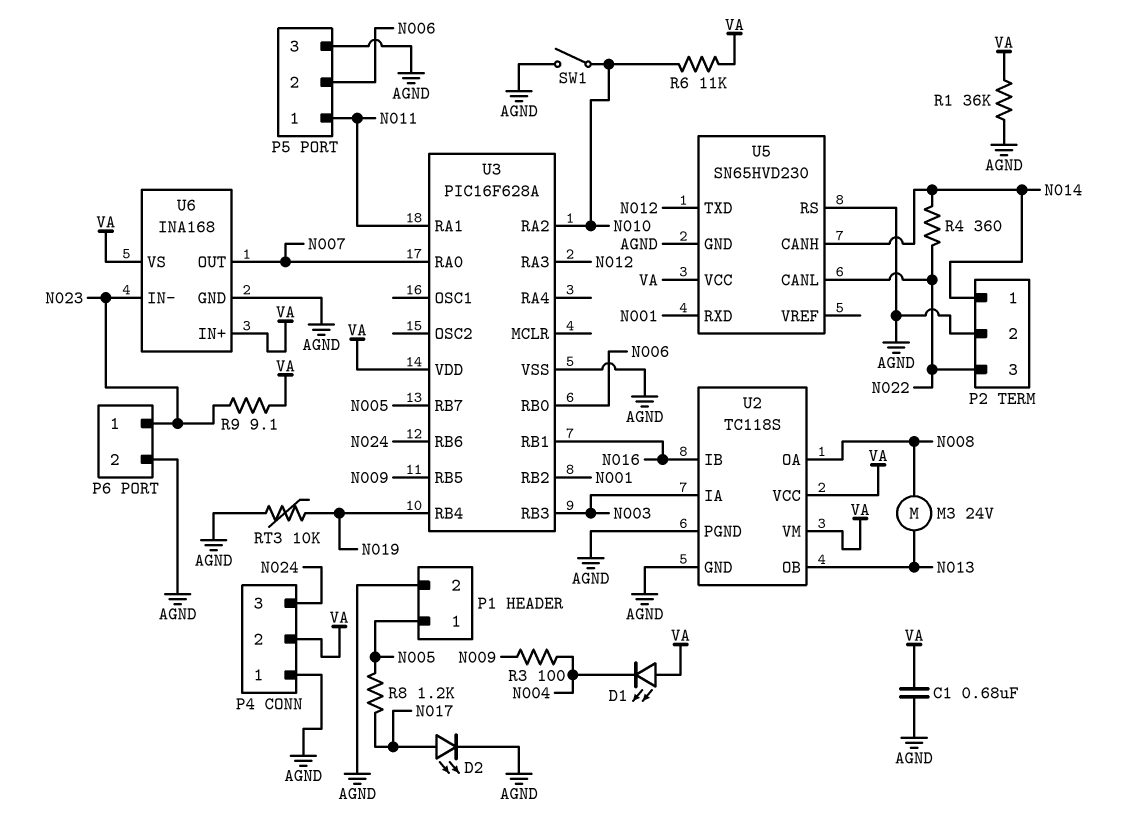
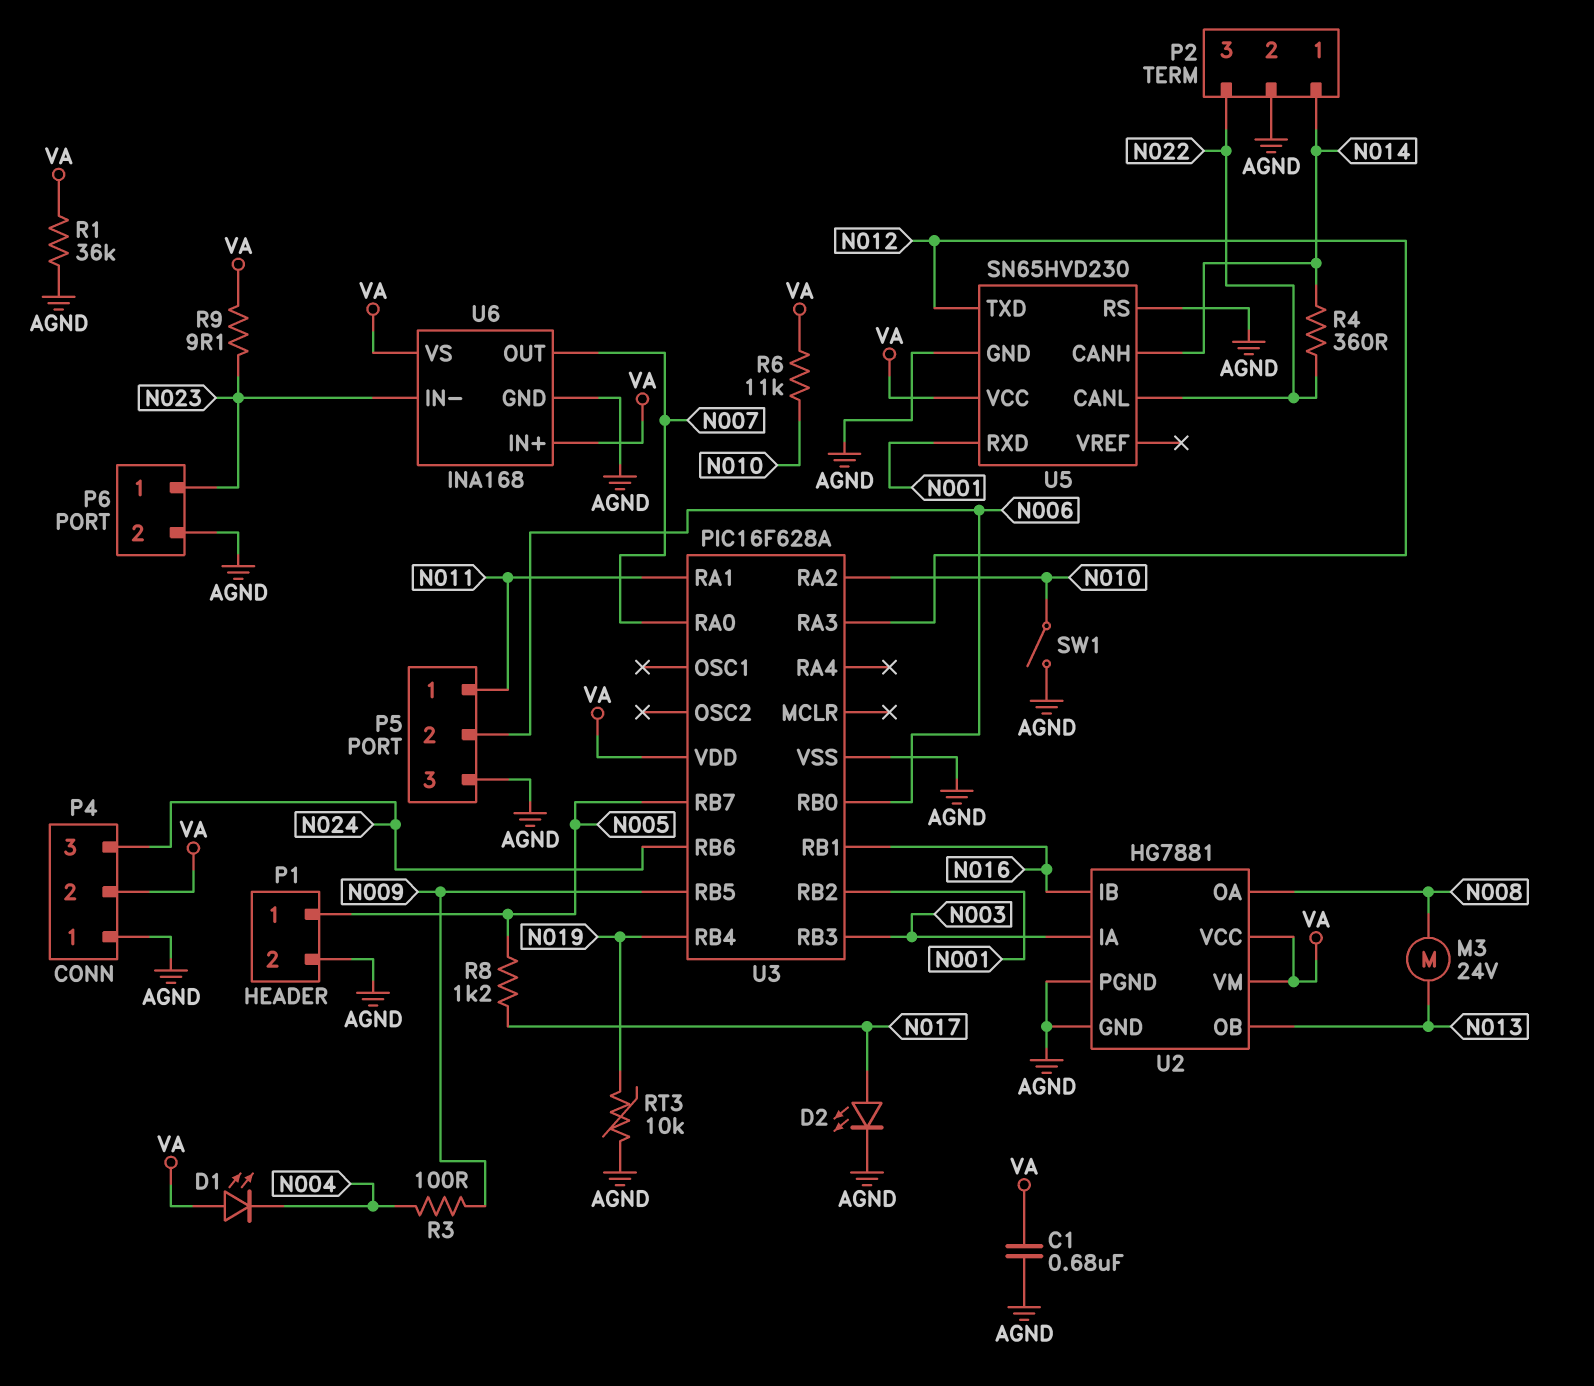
U2: TC118S -> HG7881

